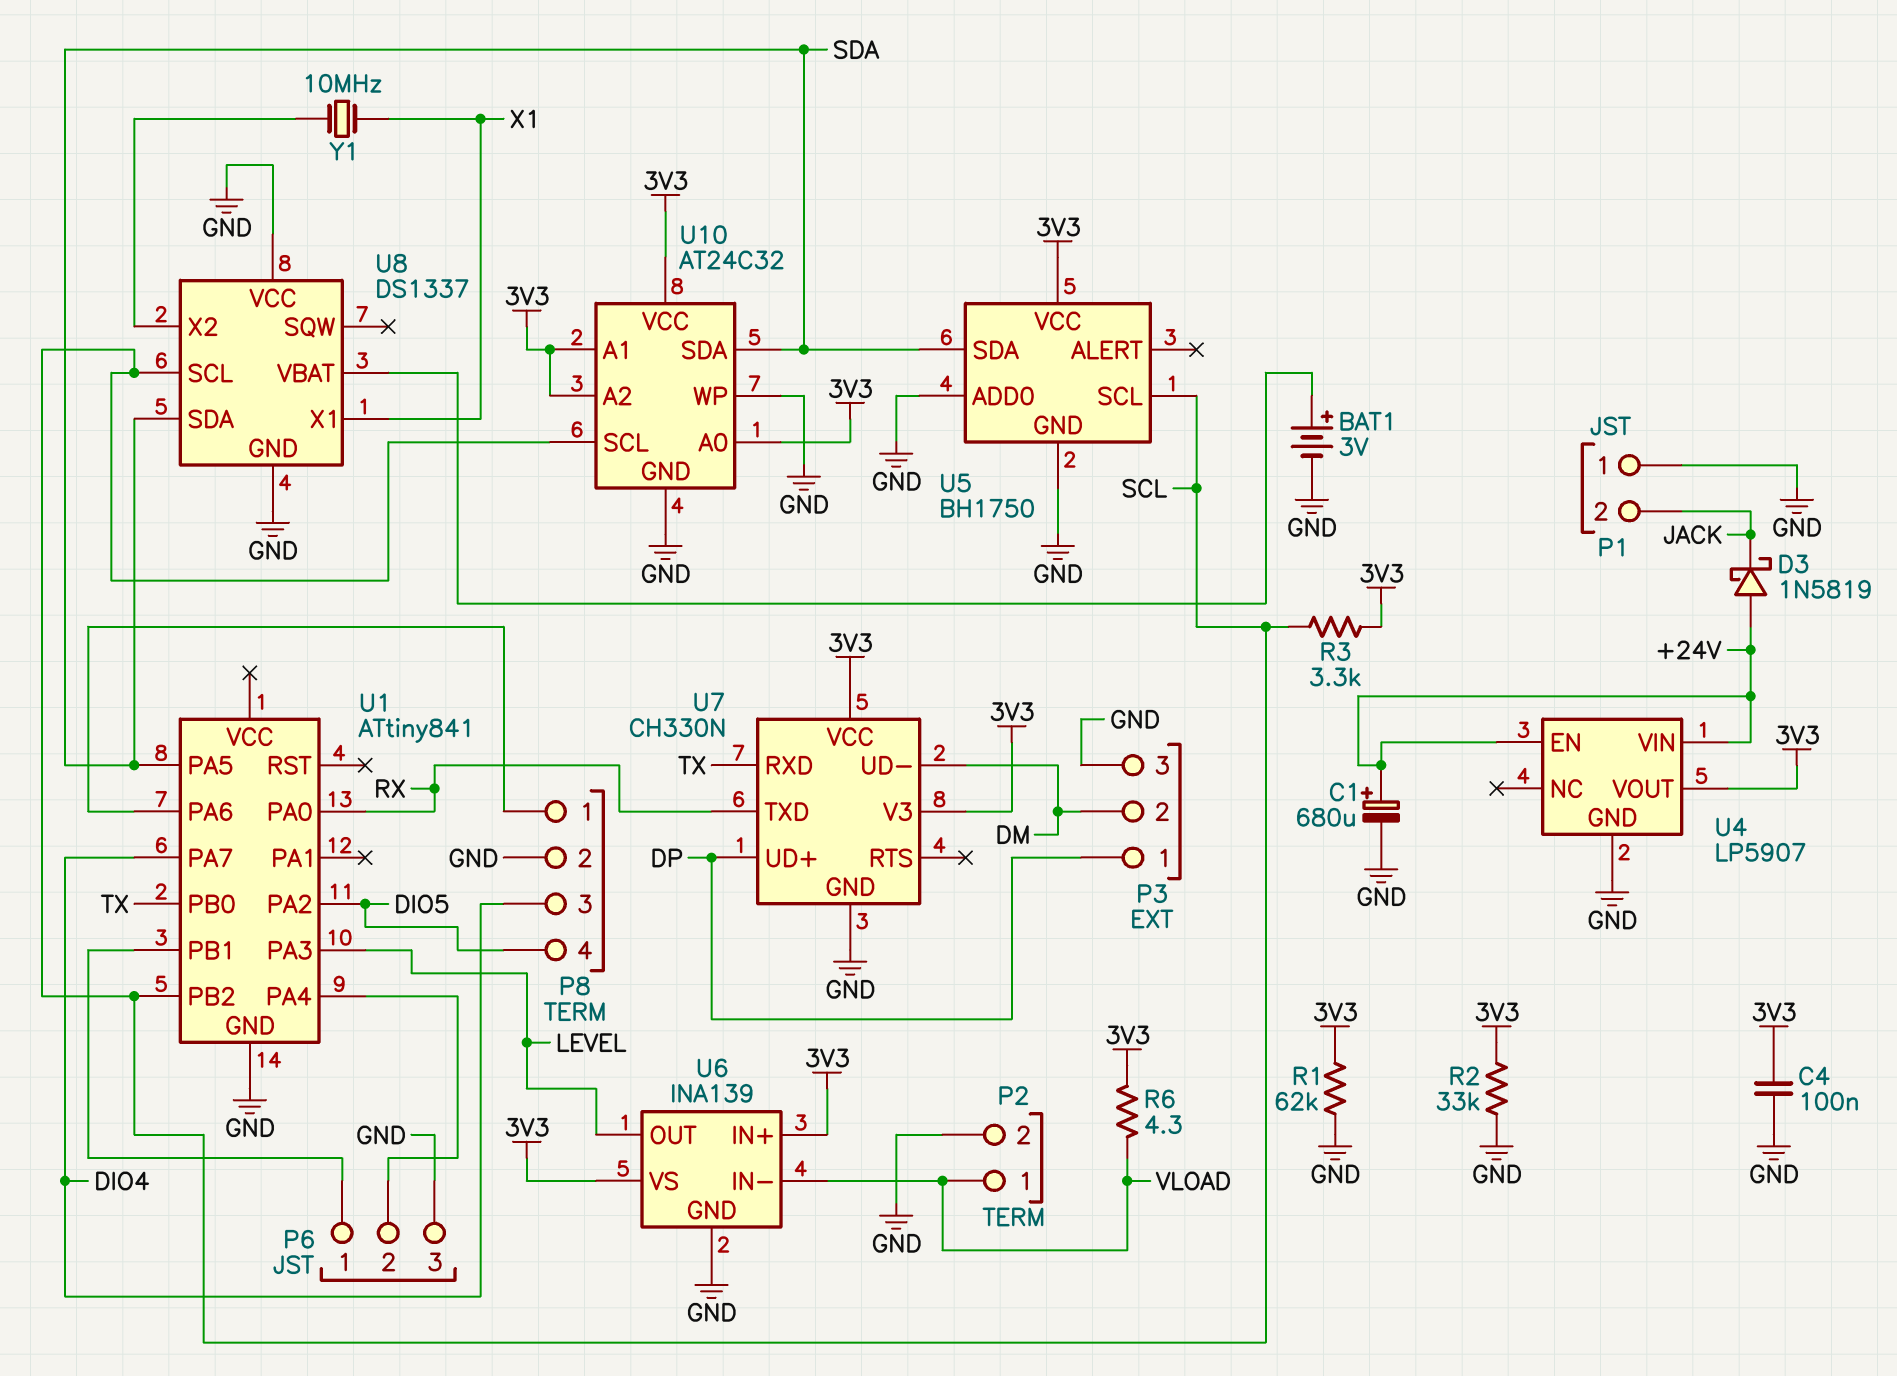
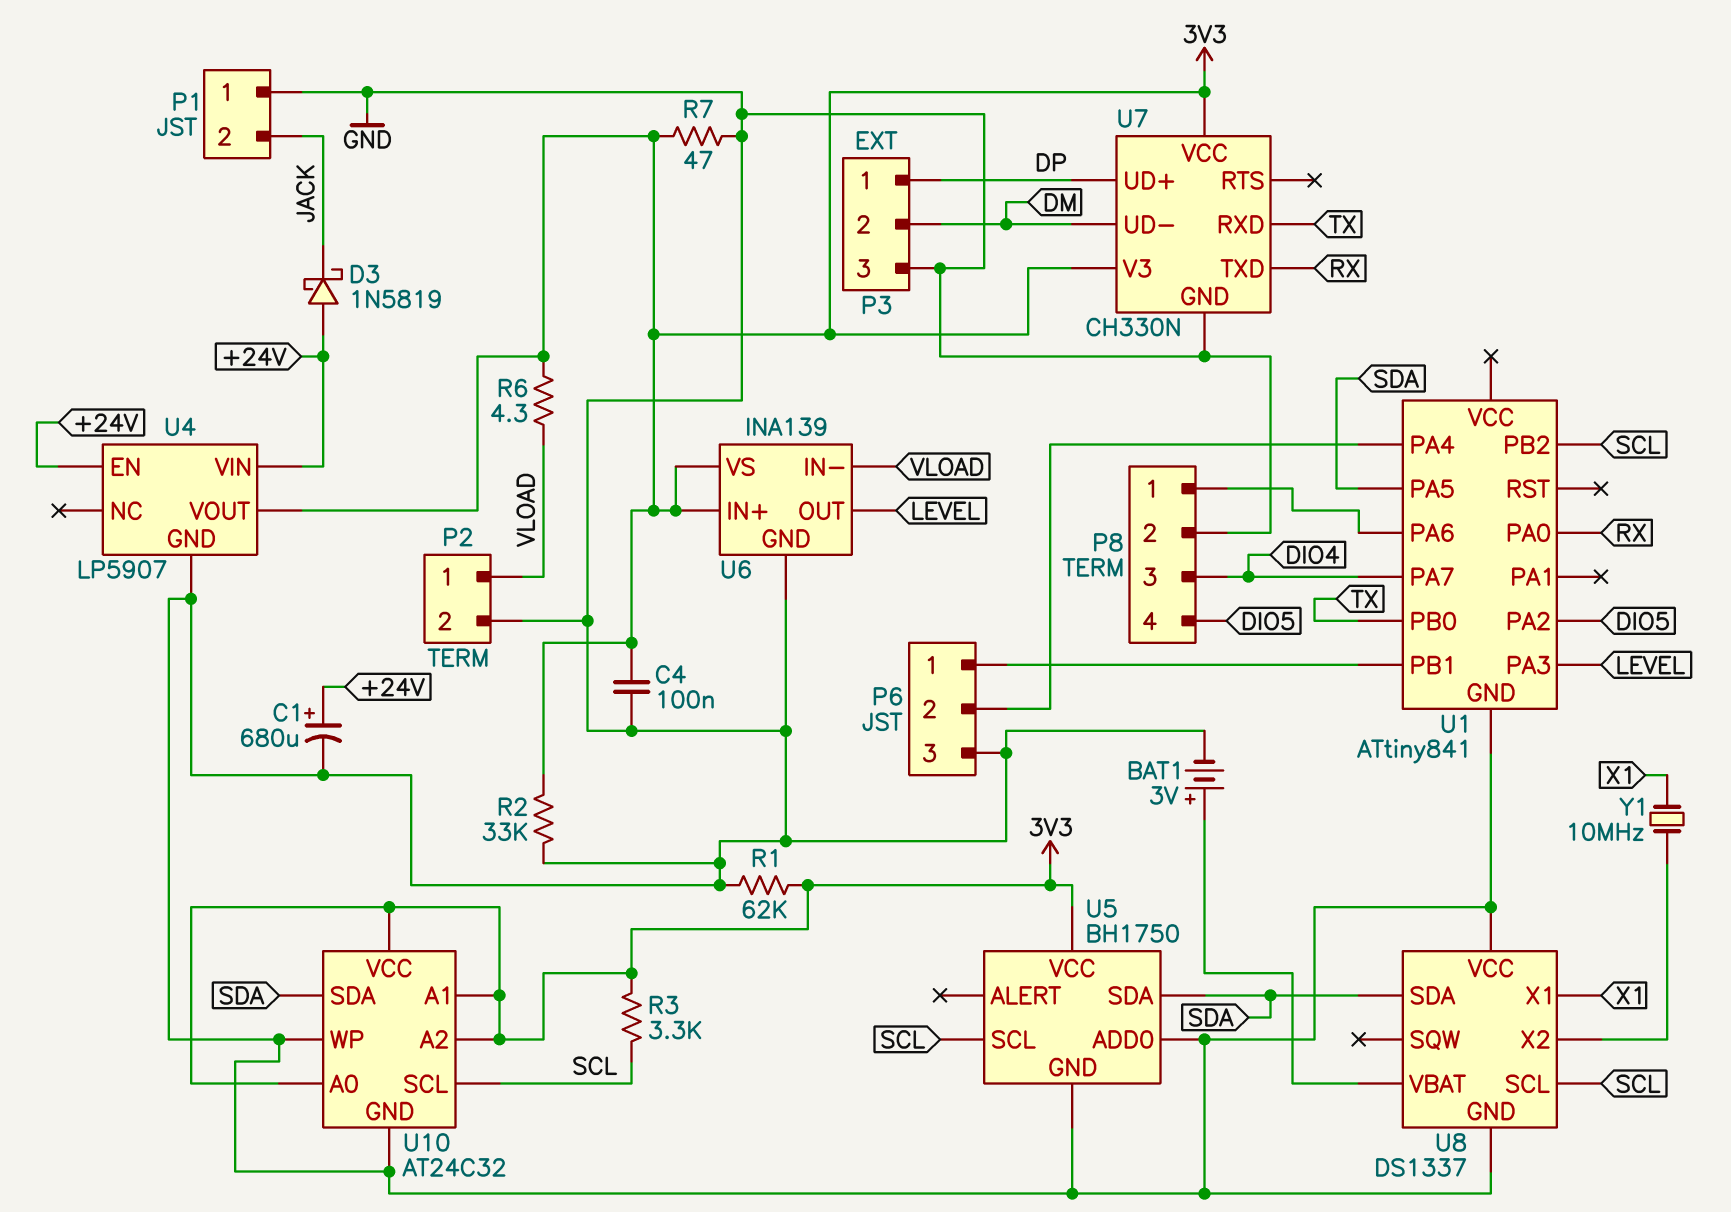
R7: none -> 47 (3V3, GND)

